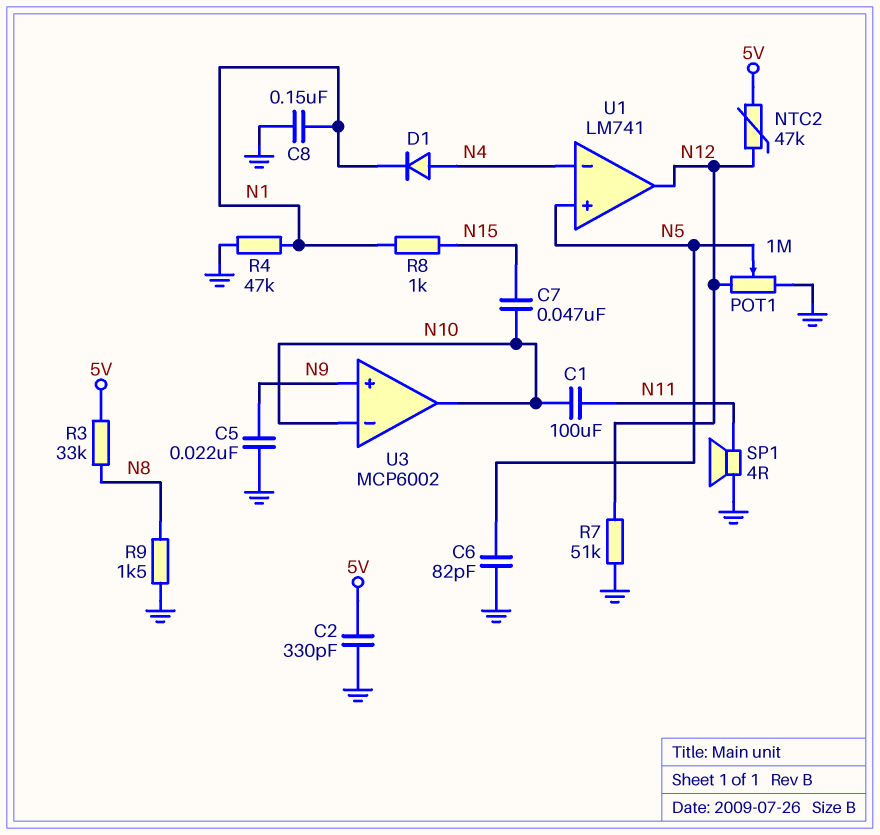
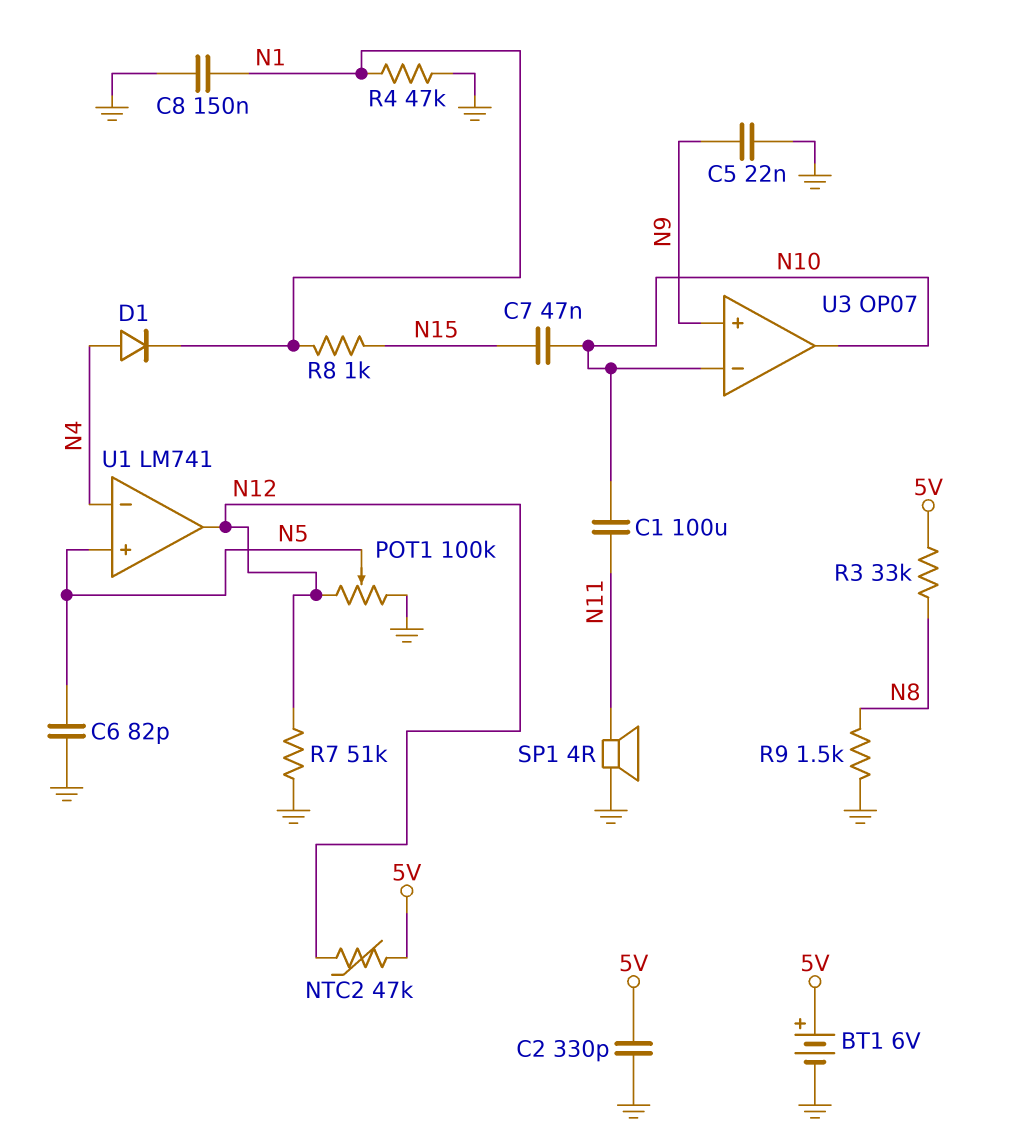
BT1: none -> 6V (plus 5V, minus GND)
POT1: 1M (GND, N12, wiper N5) -> 100k (GND, N12, wiper N5)
U3: MCP6002 -> OP07

